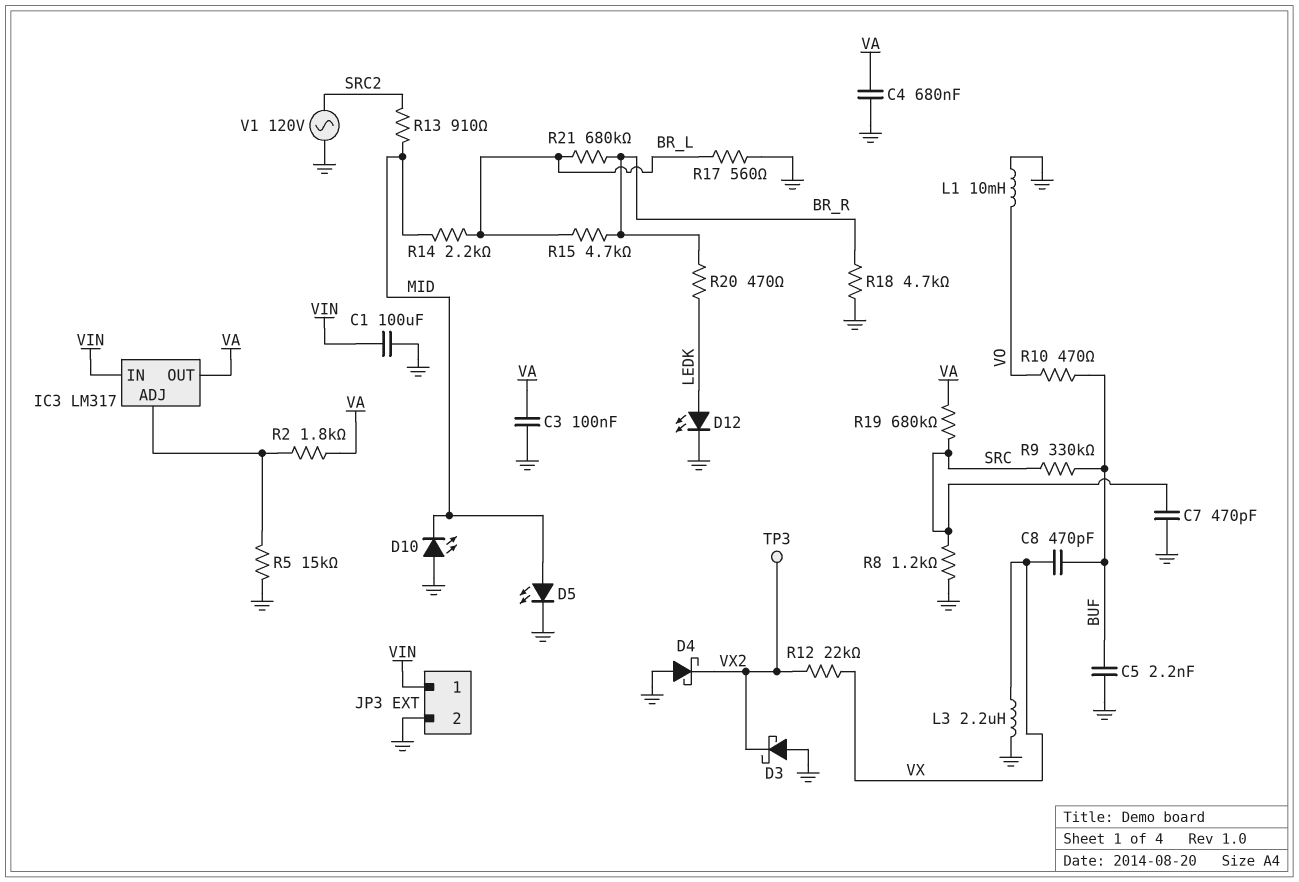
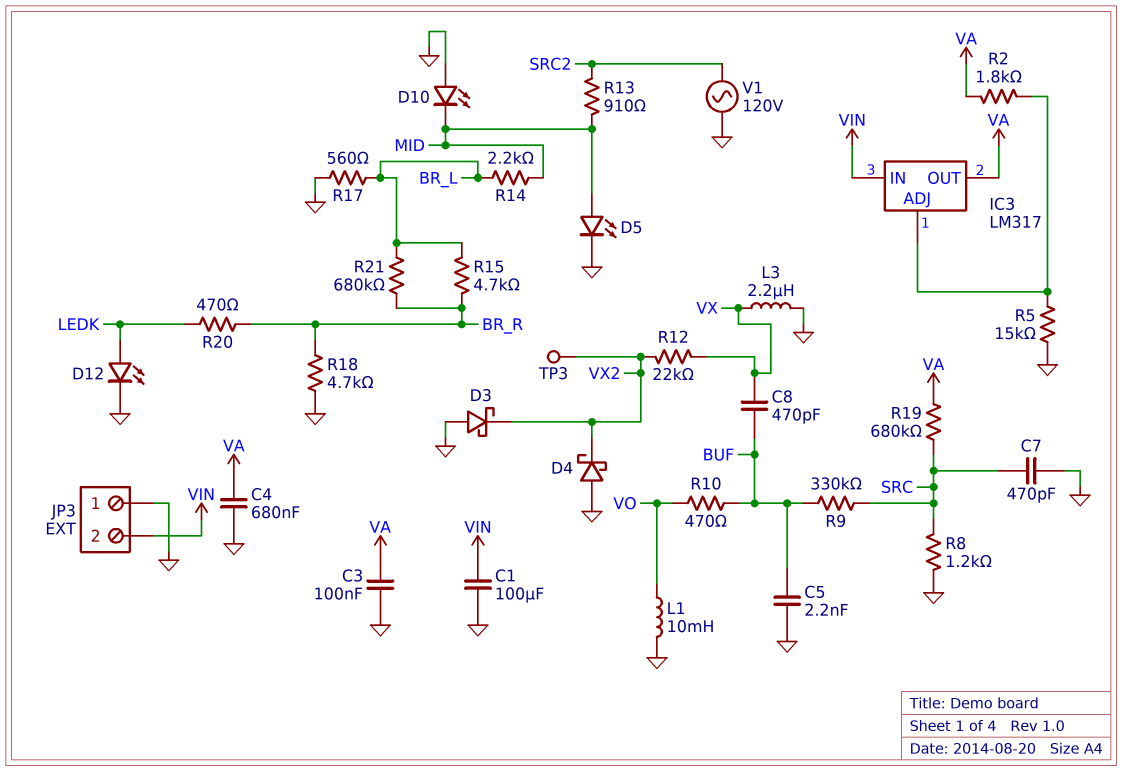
JP3 pin 1: VIN -> GND
JP3 pin 2: GND -> VIN

